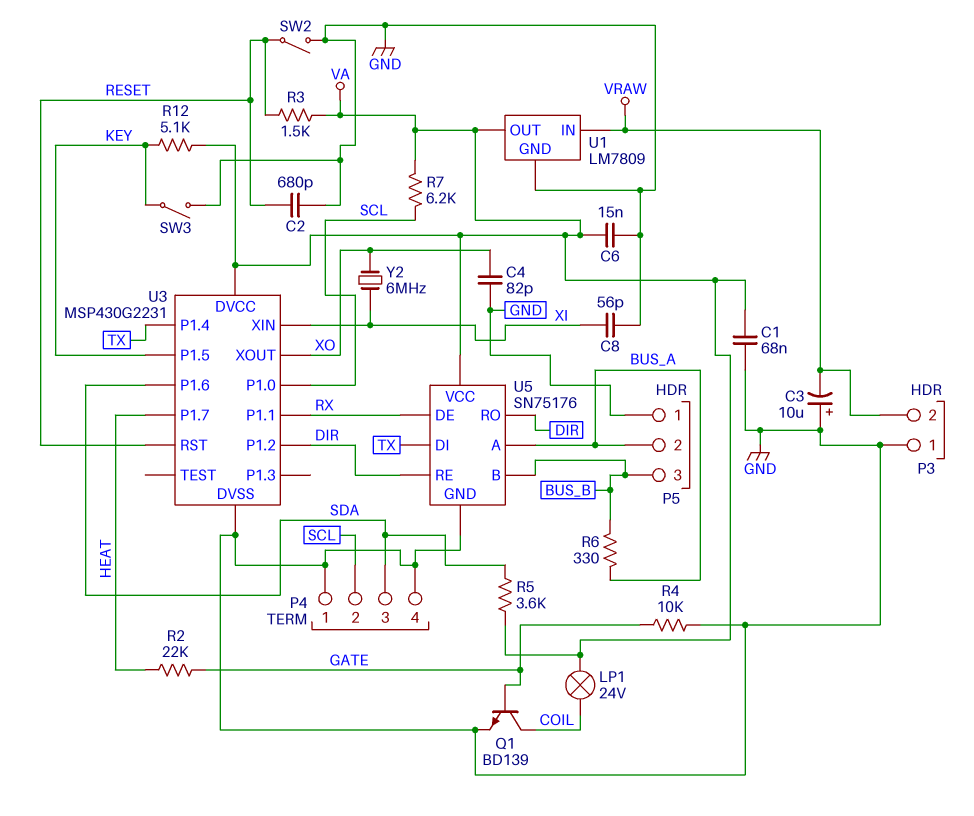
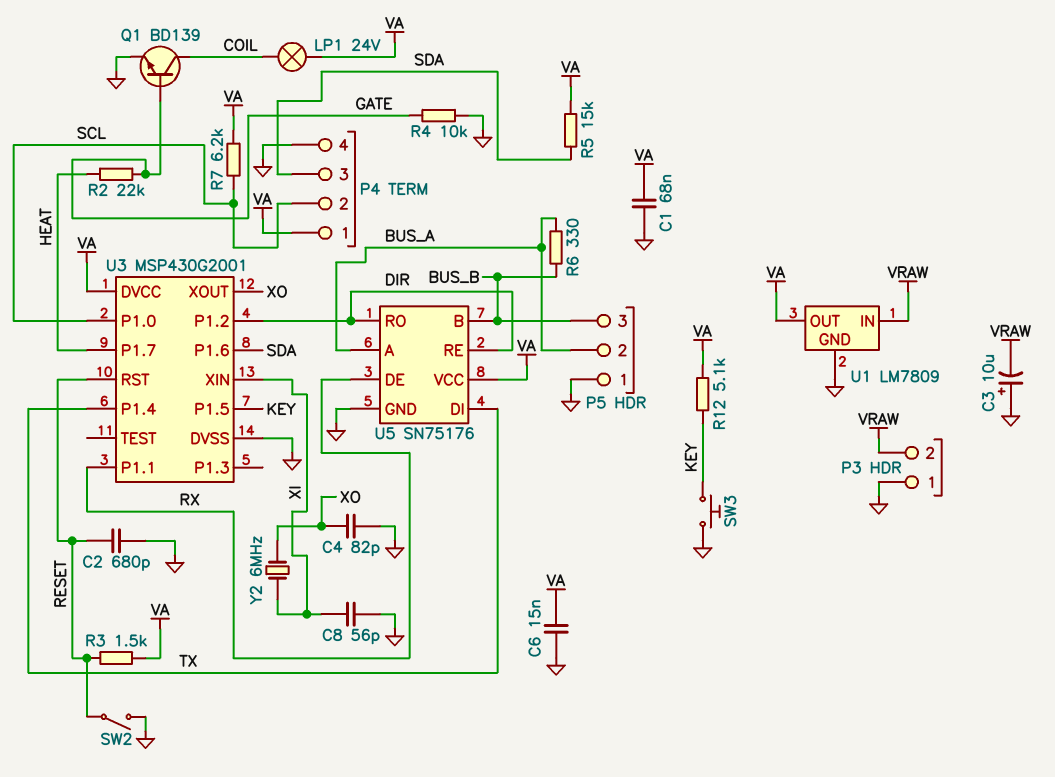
P4 pin 1: GND -> VA
R5: 3.6k (SDA, VA) -> 15k (SDA, VA)
SW3: switch (GND, KEY) -> button (GND, KEY)
U3: MSP430G2231 -> MSP430G2001

